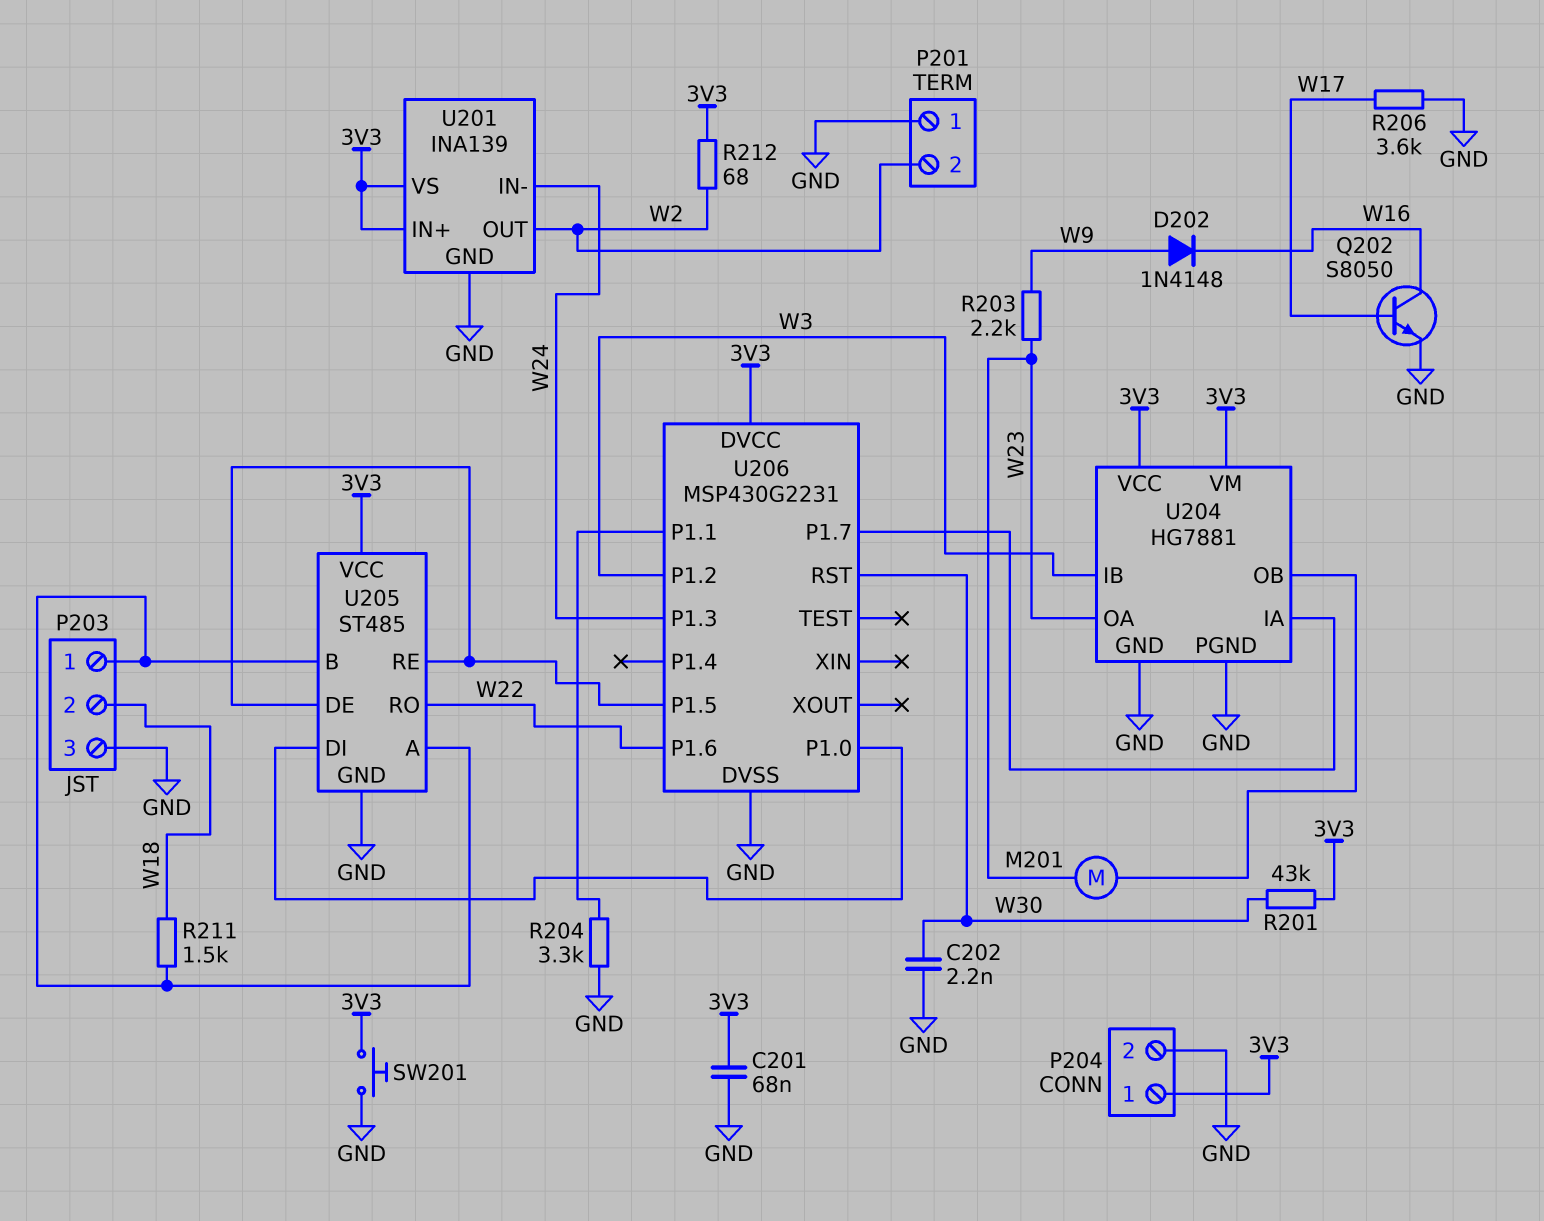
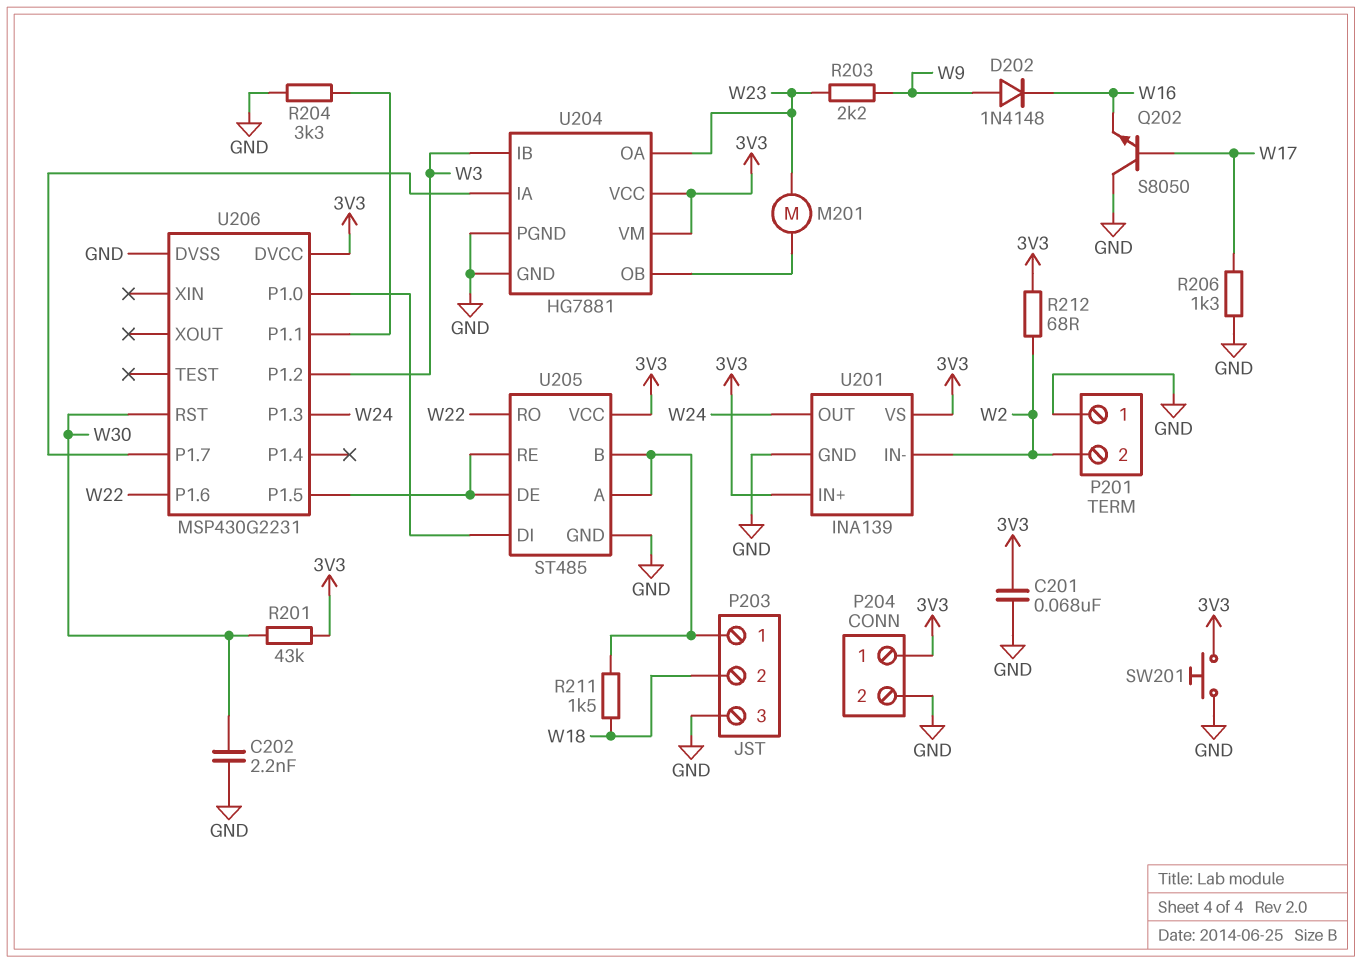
Q202: NPN S8050 (B W17, C W16, E GND) -> NPN S8050 (B W17, C GND, E W16)
R206: 3.6k (GND, W17) -> 1.3k (GND, W17)
U201 pin IN-: W24 -> W2
U201 pin OUT: W2 -> W24

